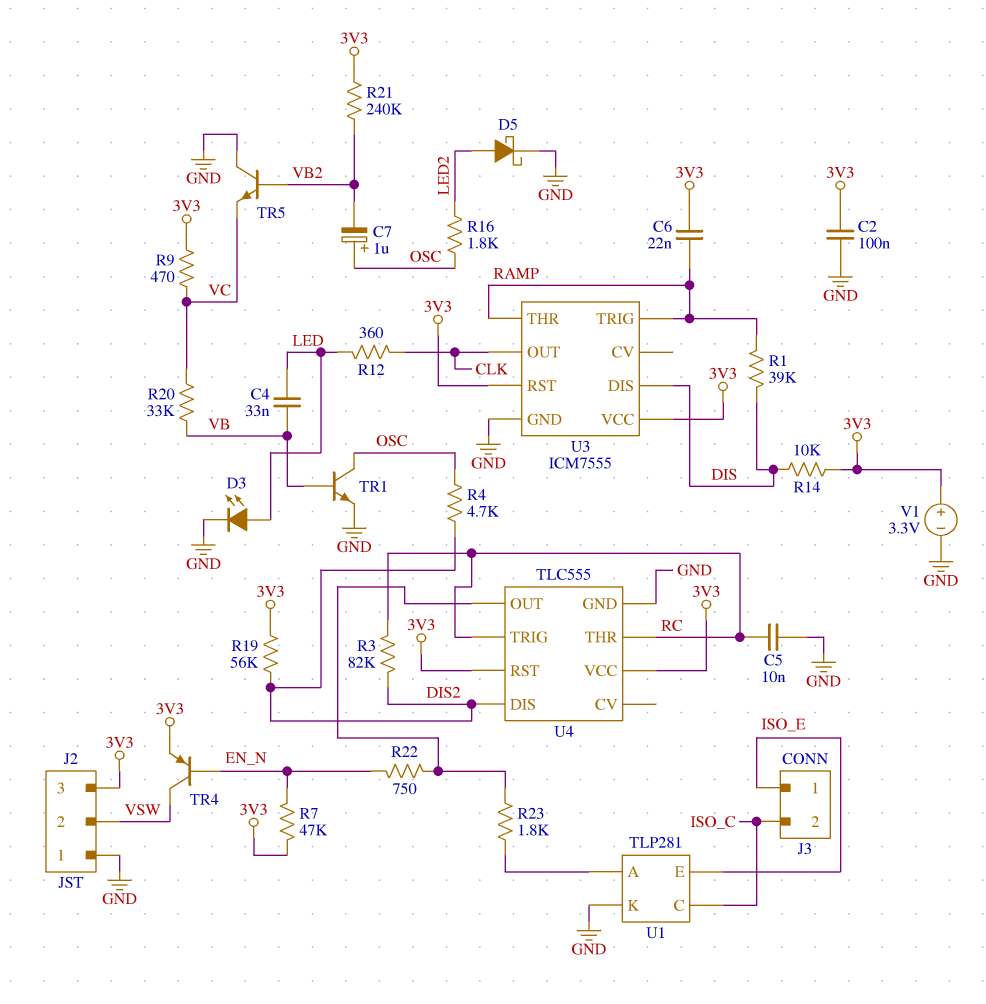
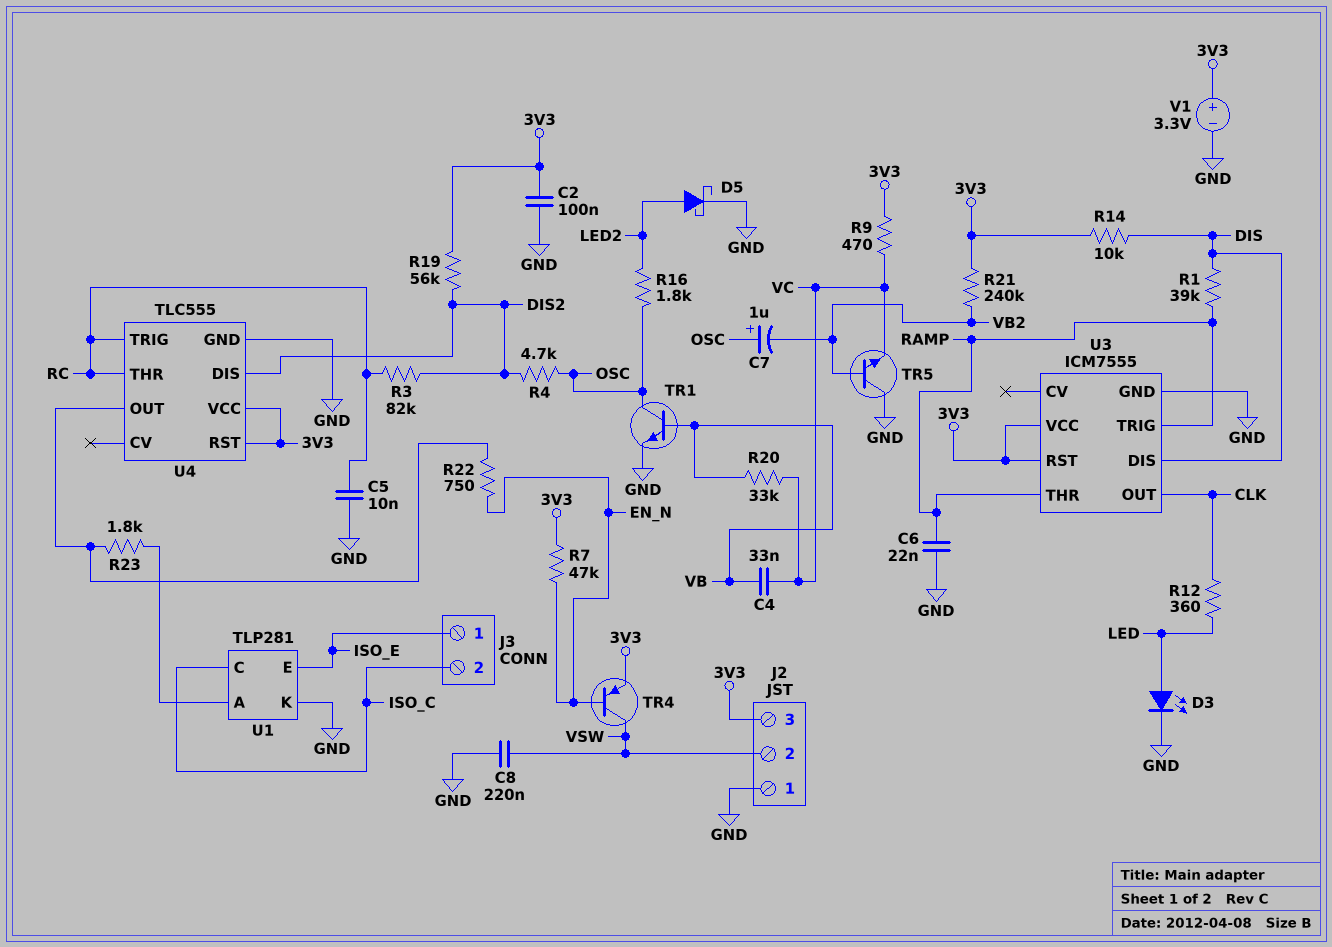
C4: 33nF (LED, VB) -> 33nF (VB, VC)
C6: 22nF (3V3, RAMP) -> 22nF (GND, RAMP)
C8: none -> 220nF (GND, VSW)

